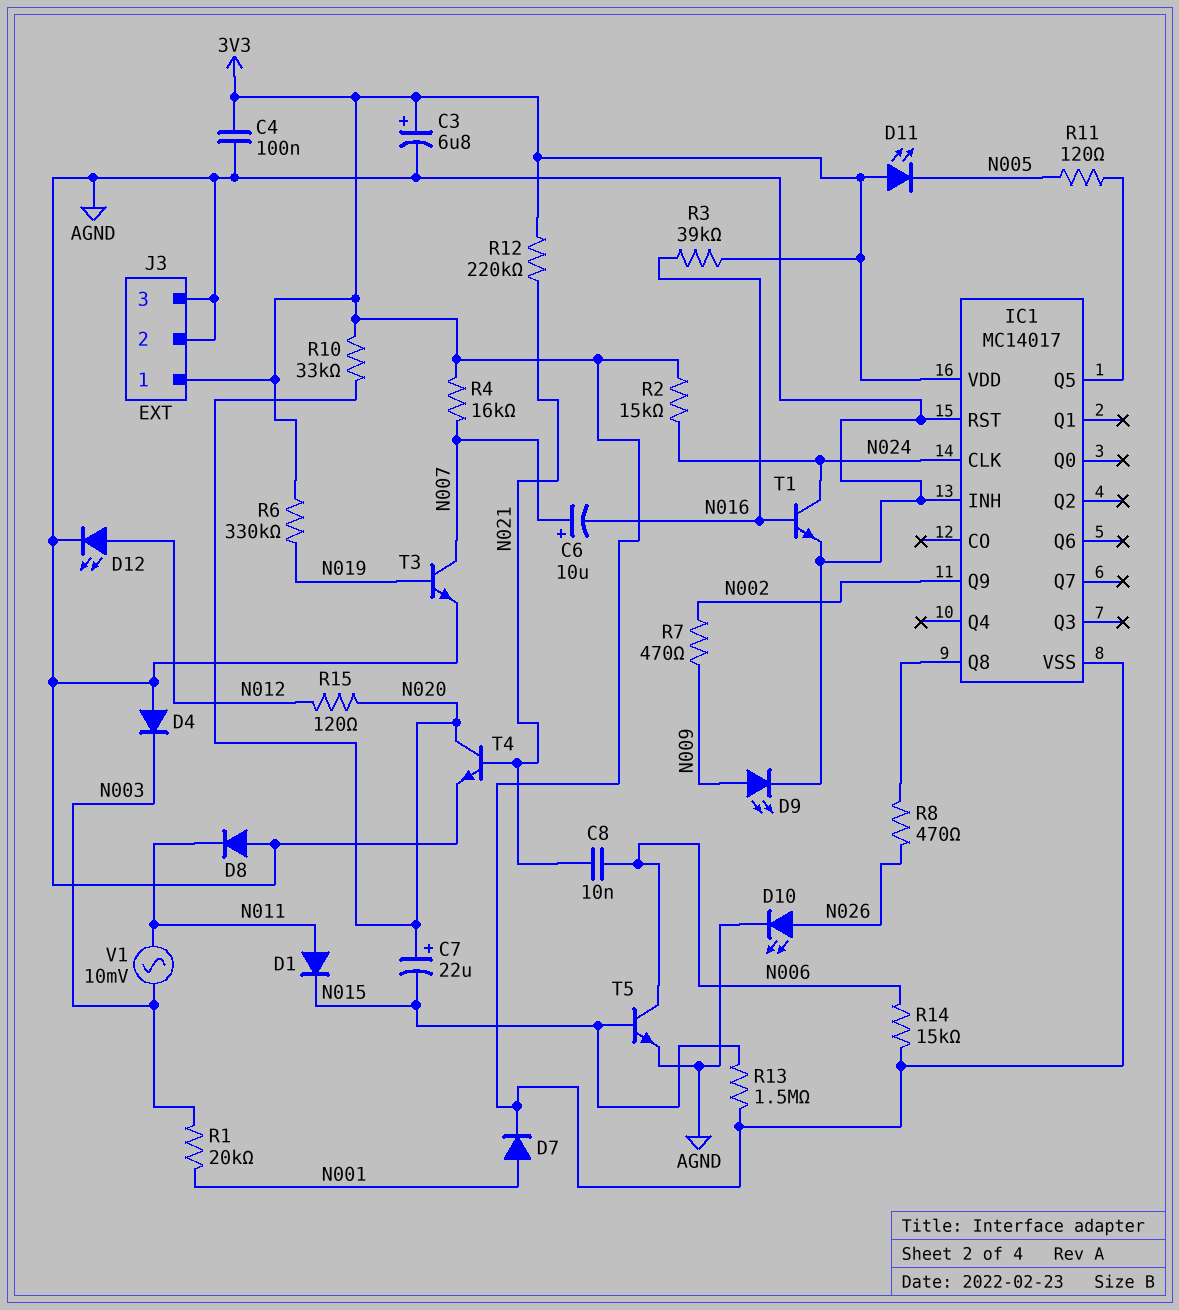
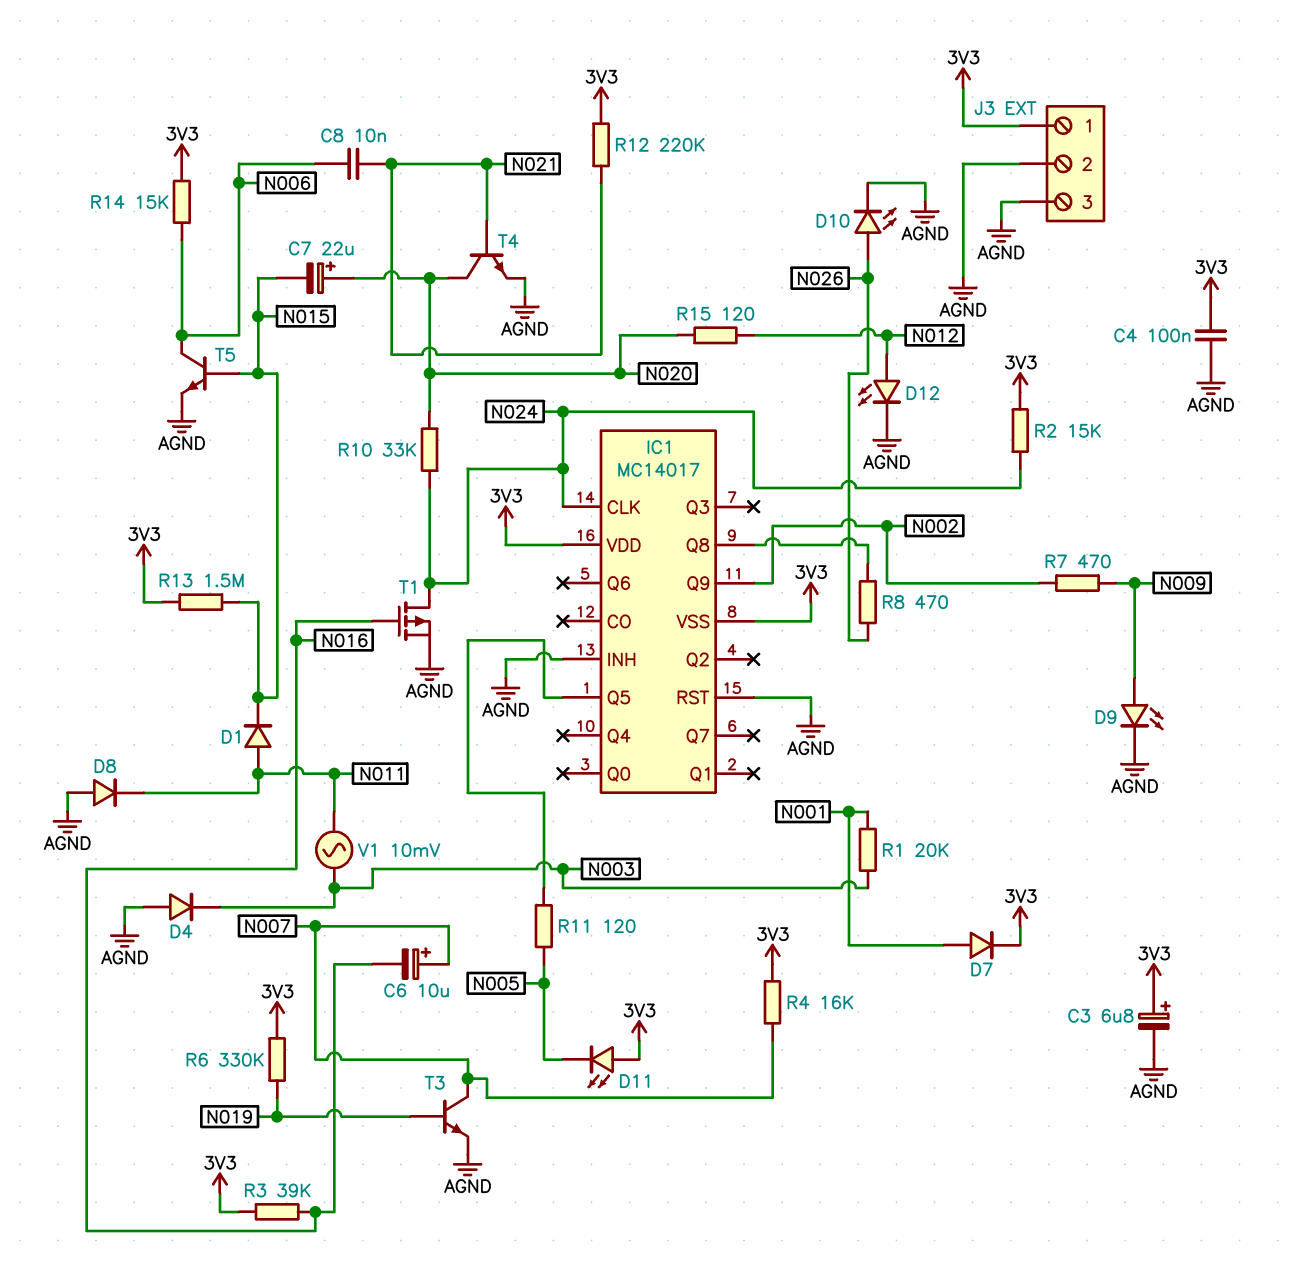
R10: 33k (3V3, N020) -> 33k (N020, N024)
T1: NPN (B N016, C N024, E AGND) -> PMOS (G N016, D N024, S AGND)

